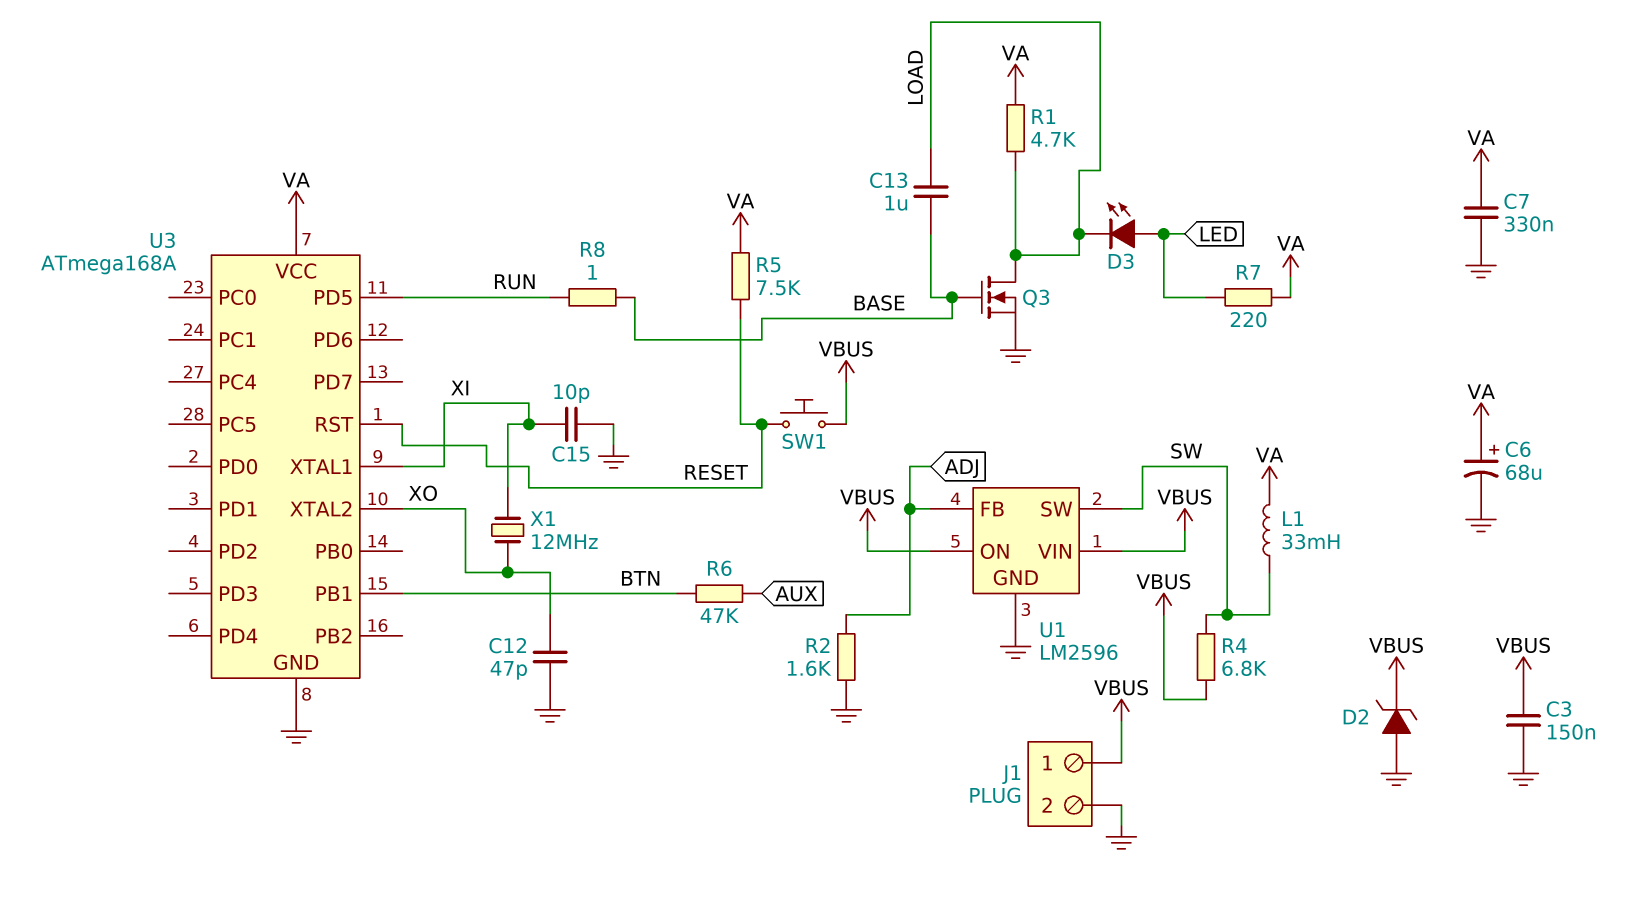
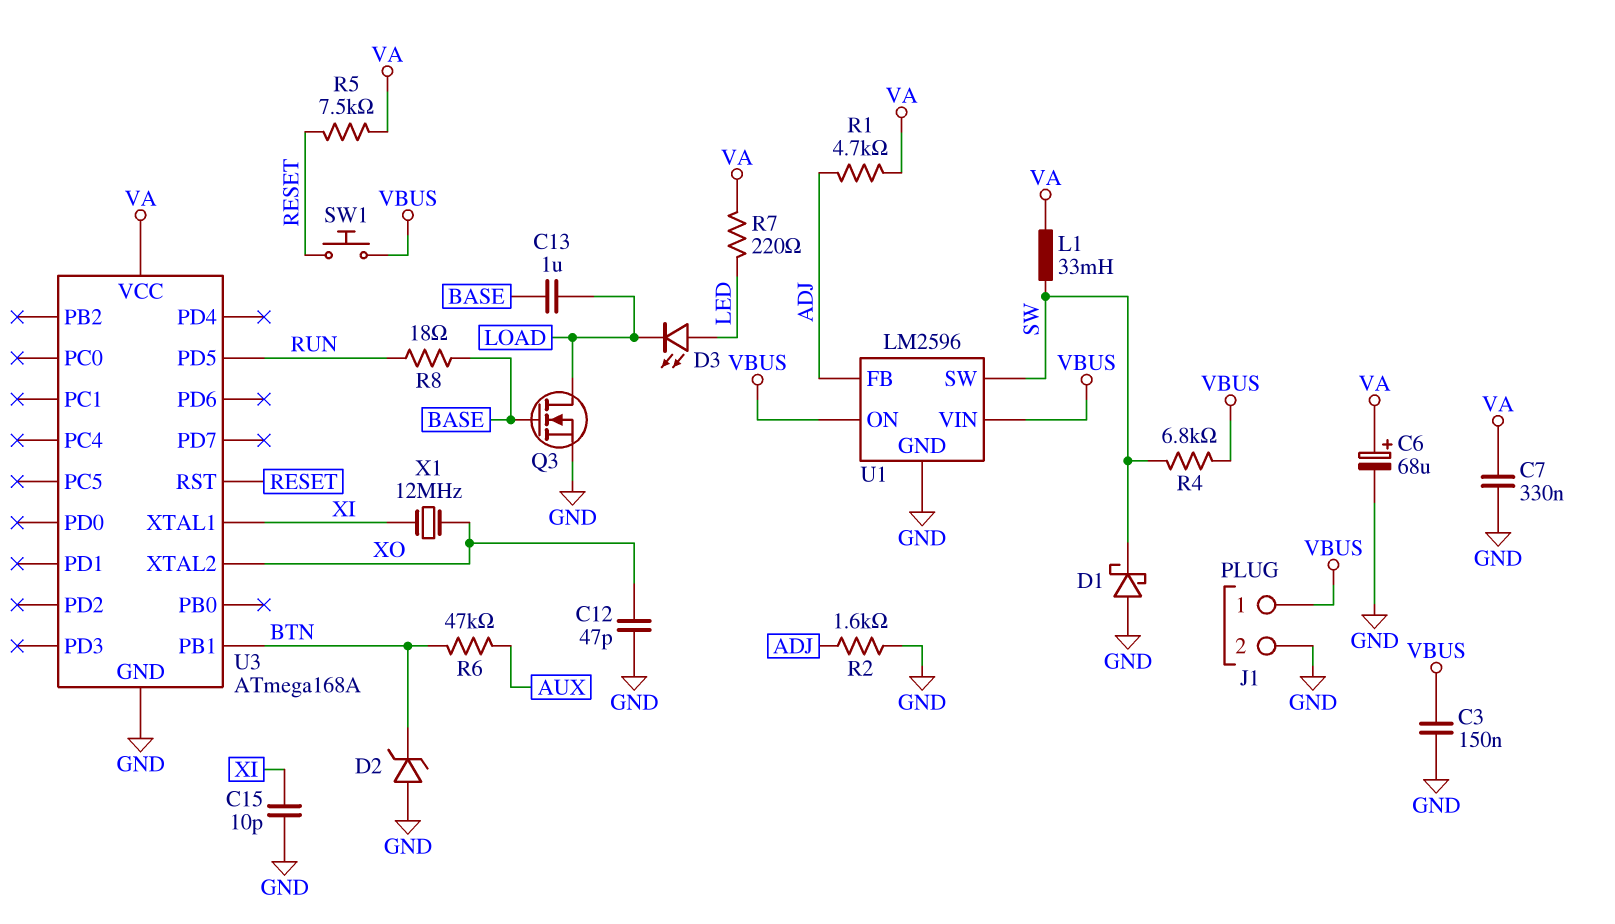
D1: none -> schottky (A GND, K SW)
D2: zener (A GND, K VBUS) -> zener (A GND, K BTN)
R1: 4.7k (LOAD, VA) -> 4.7k (ADJ, VA)
R8: 1 (BASE, RUN) -> 18 (BASE, RUN)

